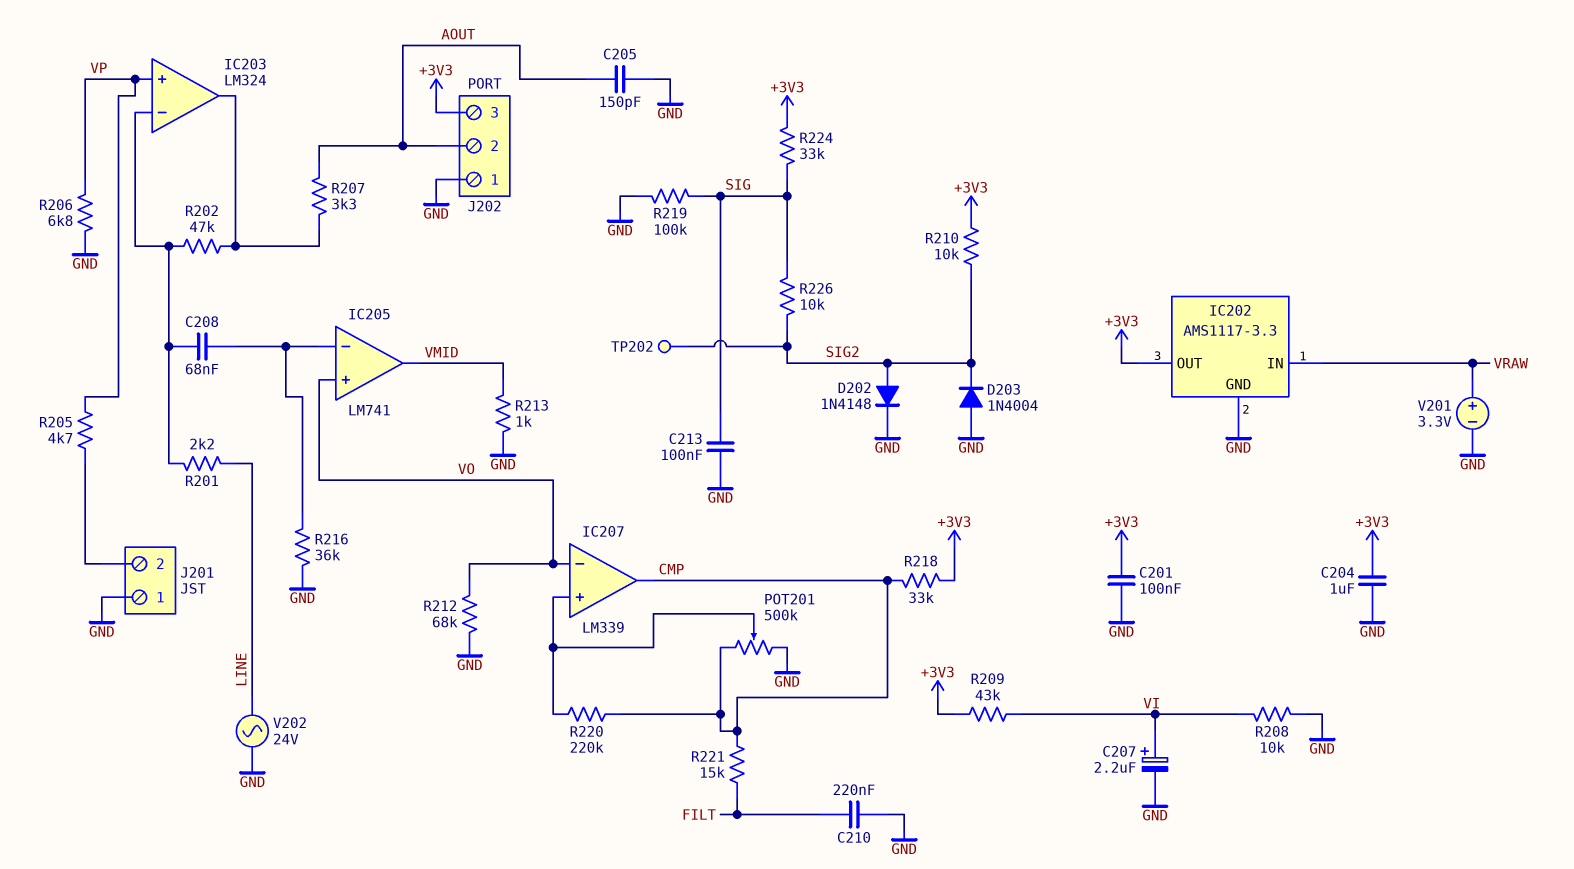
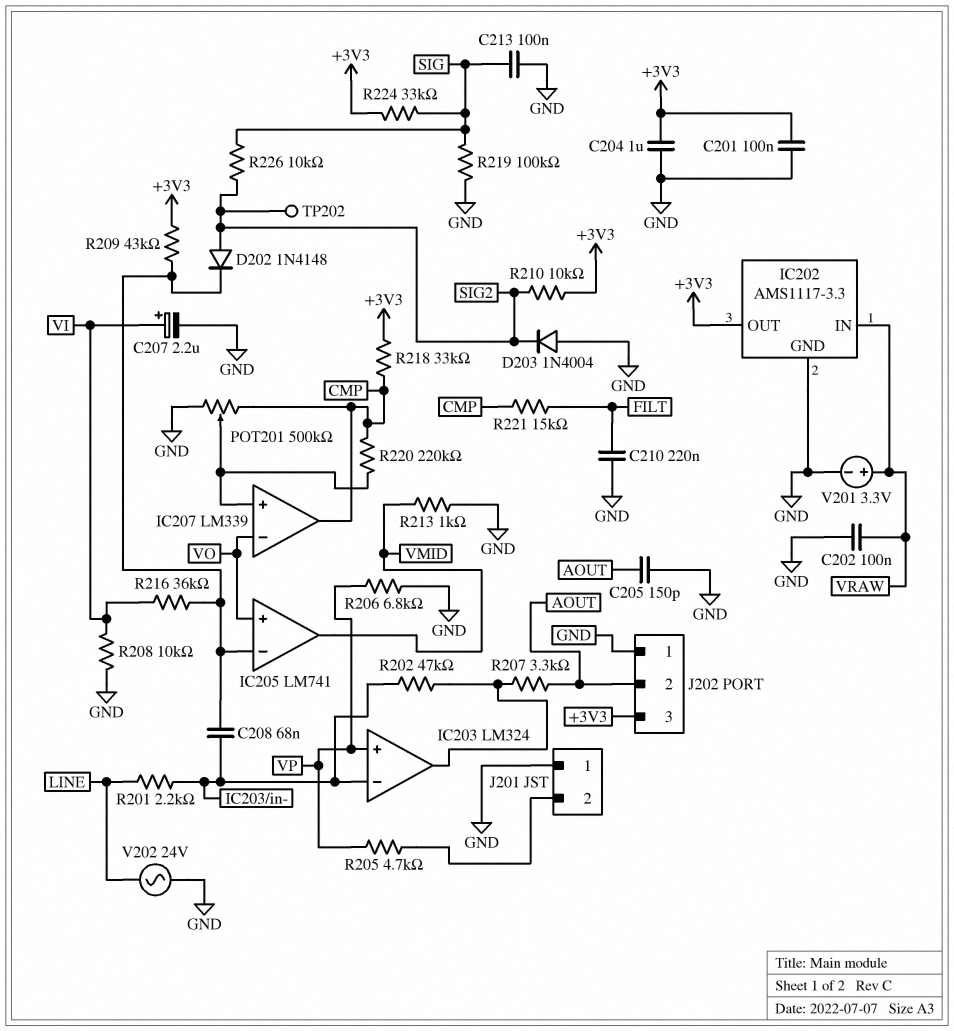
C202: none -> 100nF (GND, VRAW)
D202: diode 1N4148 (A SIG2, K GND) -> diode 1N4148 (A SIG2, K IC205/in-)
R209: 43k (+3V3, VI) -> 43k (+3V3, IC205/in-)
R212: 68k (GND, VO) -> none
R216: 36k (GND, IC205/in-) -> 36k (IC205/in-, VI)

